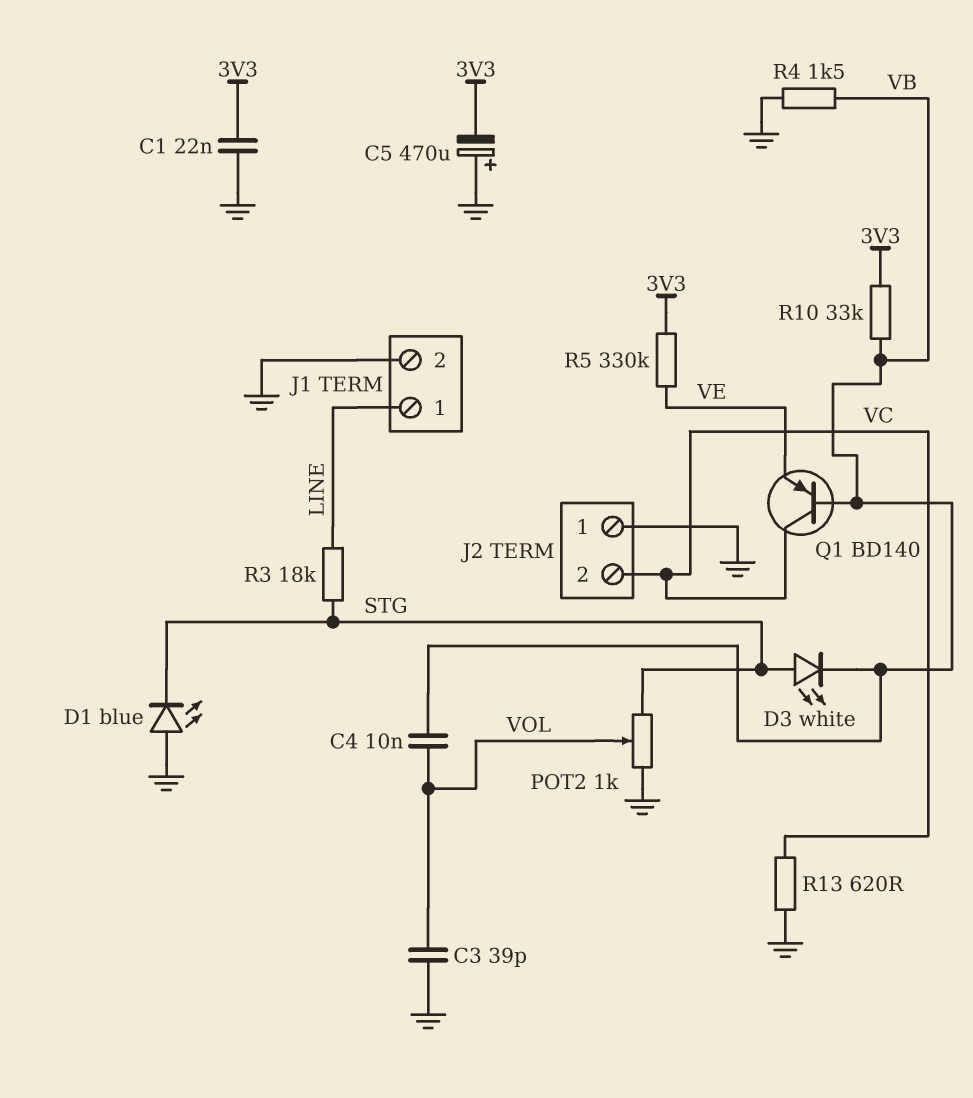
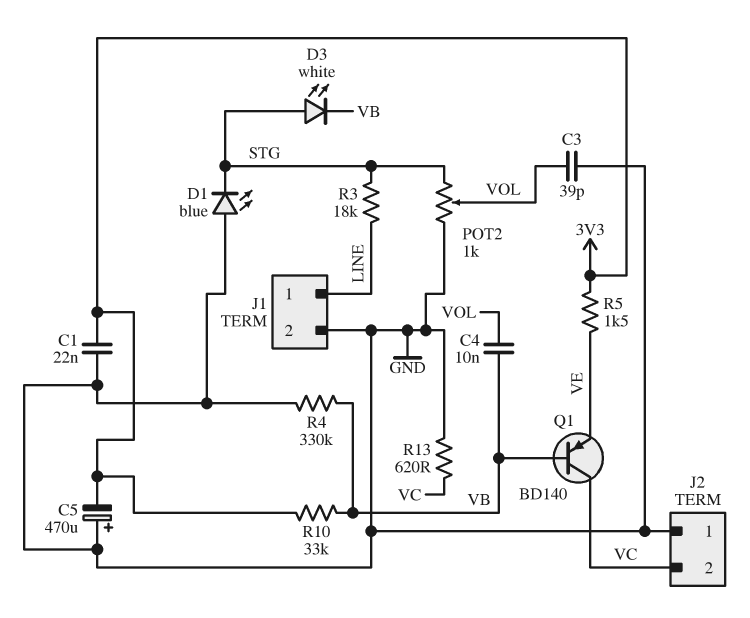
R4: 1.5k (GND, VB) -> 330k (GND, VB)
R5: 330k (3V3, VE) -> 1.5k (3V3, VE)

